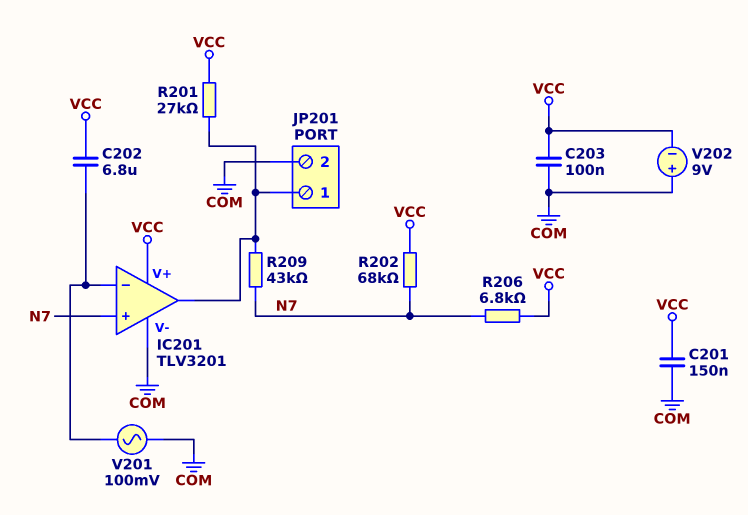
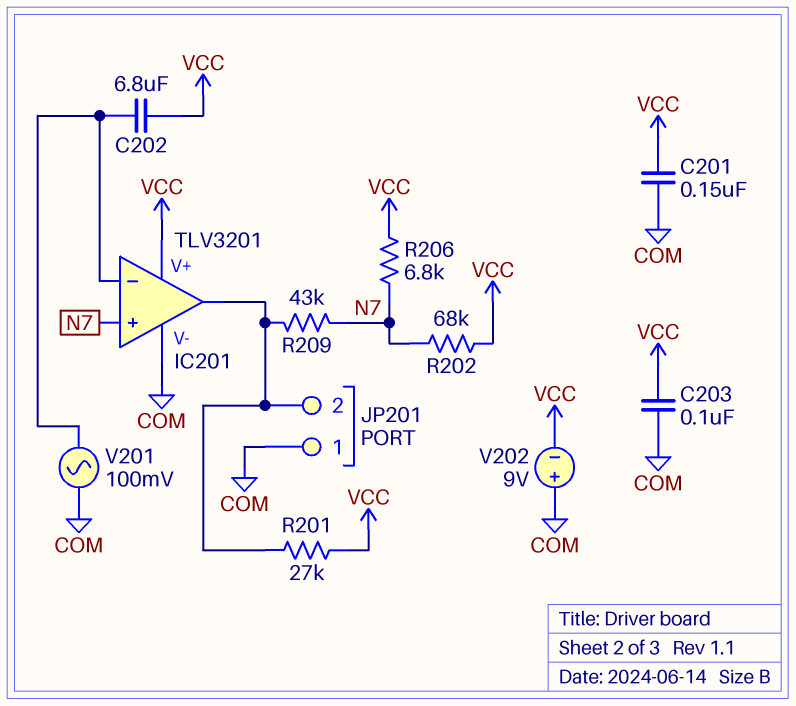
JP201 pin 1: IC201/out -> COM
JP201 pin 2: COM -> IC201/out

